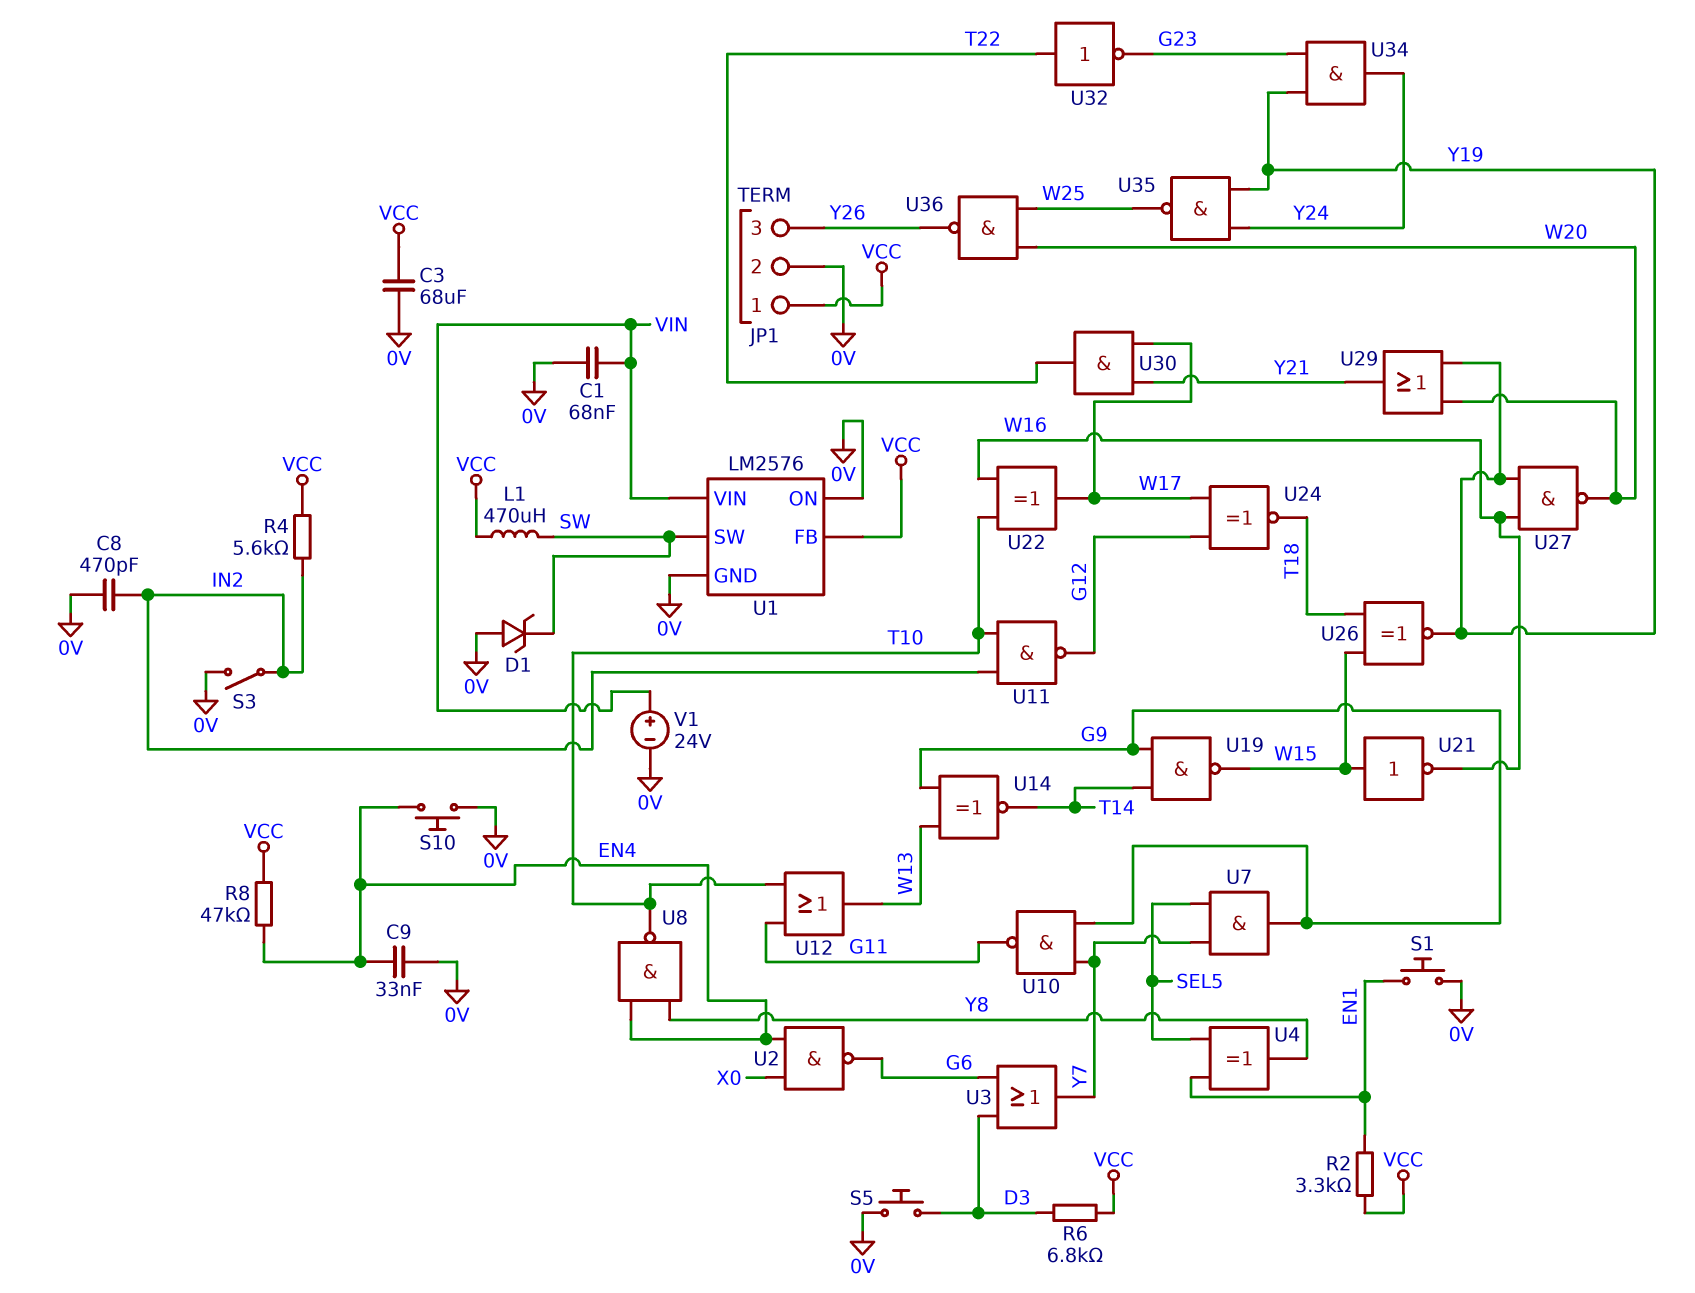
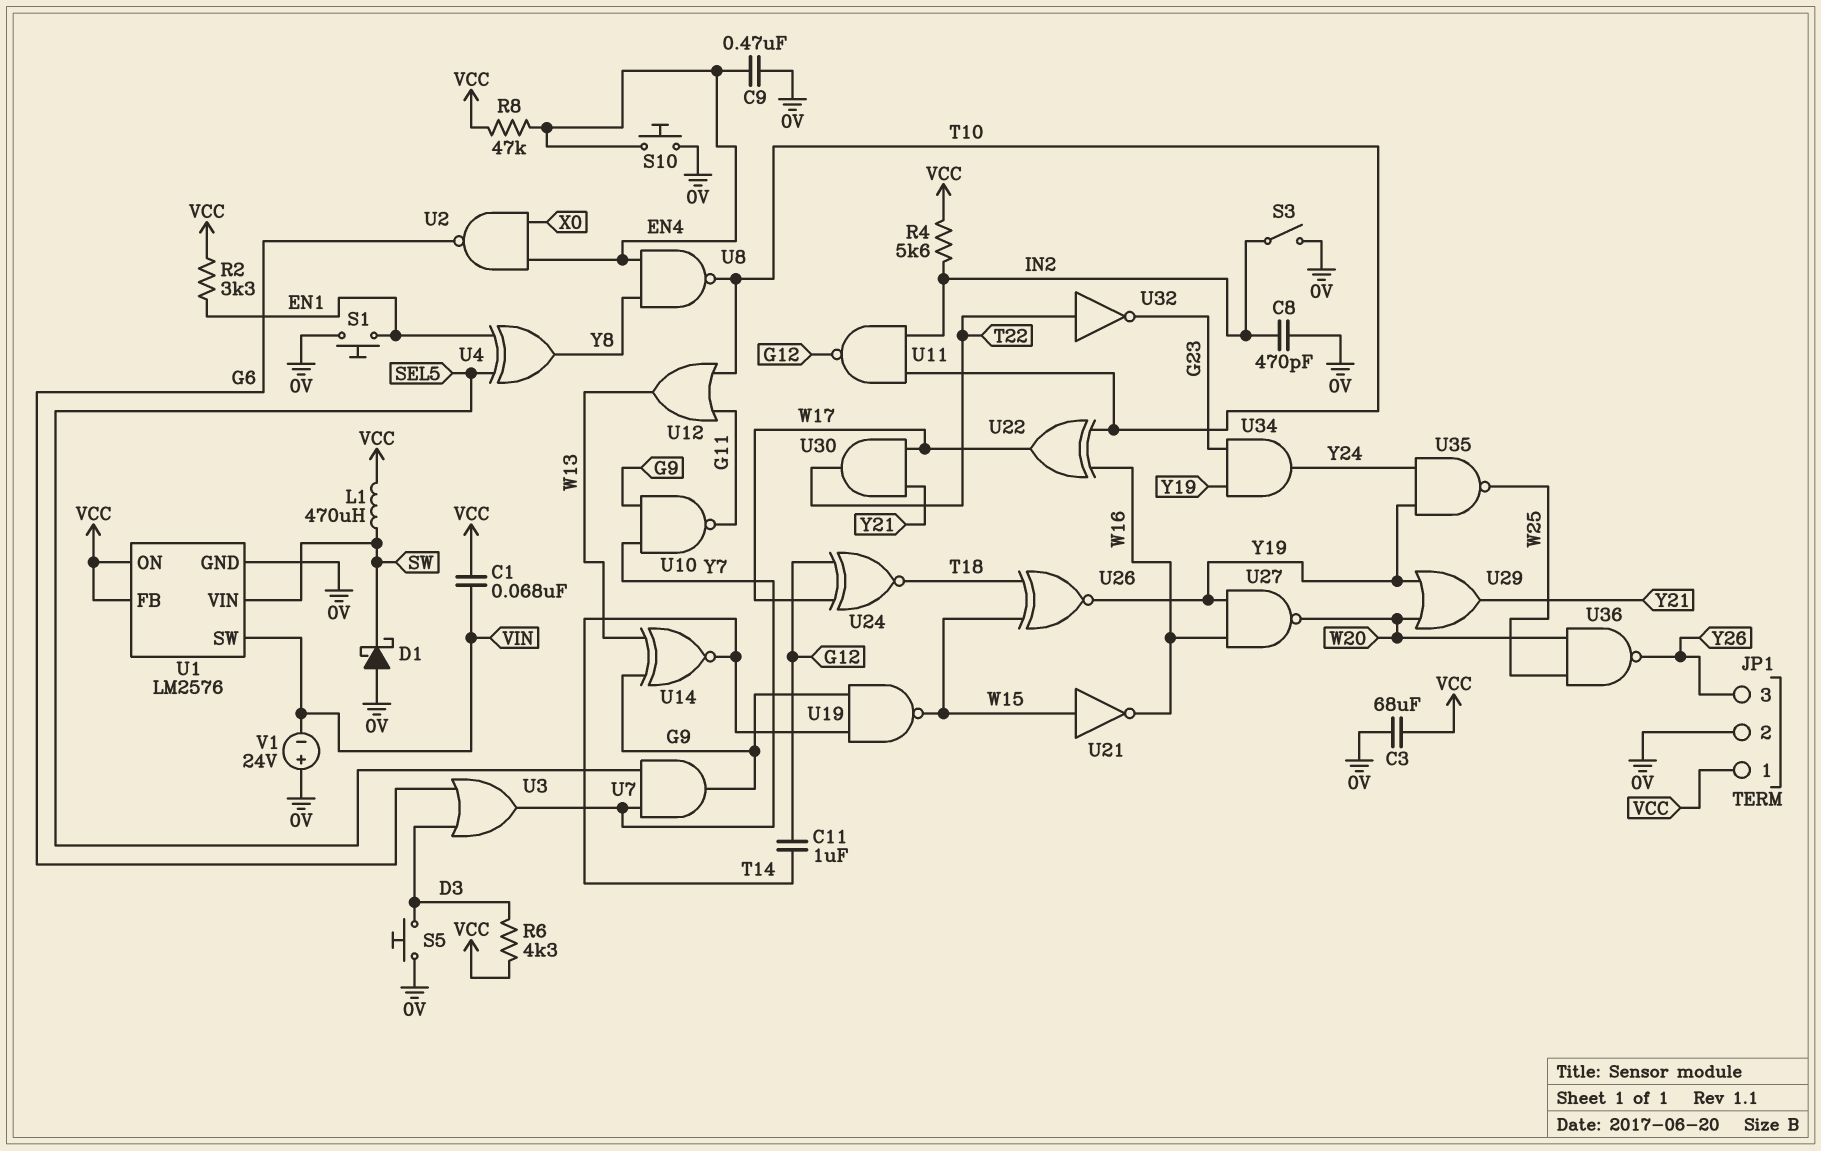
C1: 68nF (0V, VIN) -> 68nF (VCC, VIN)
C9: 33nF (0V, EN4) -> 470nF (0V, EN4)
C11: none -> 1uF (G12, T14)
D1: zener (A 0V, K SW) -> schottky (A 0V, K SW)
R6: 6.8k (D3, VCC) -> 4.3k (D3, VCC)
U1 pin ON: 0V -> VCC
U1 pin SW: SW -> VIN
U1 pin VIN: VIN -> SW
V1: 24V (plus VIN, minus 0V) -> 24V (plus 0V, minus VIN)

